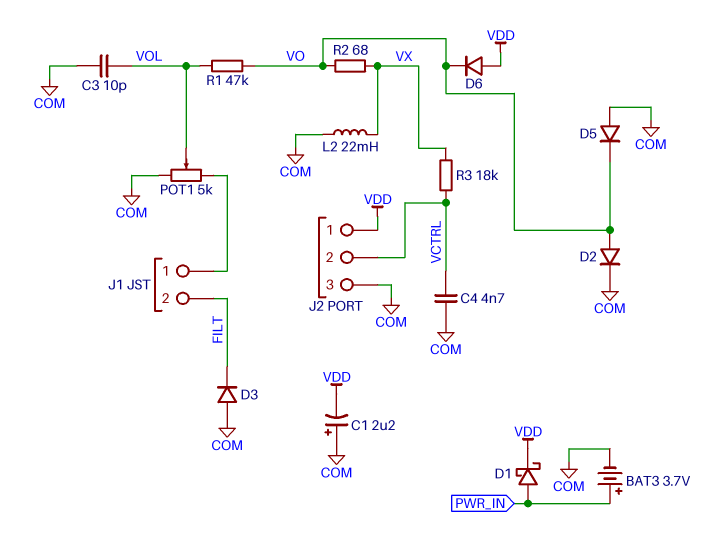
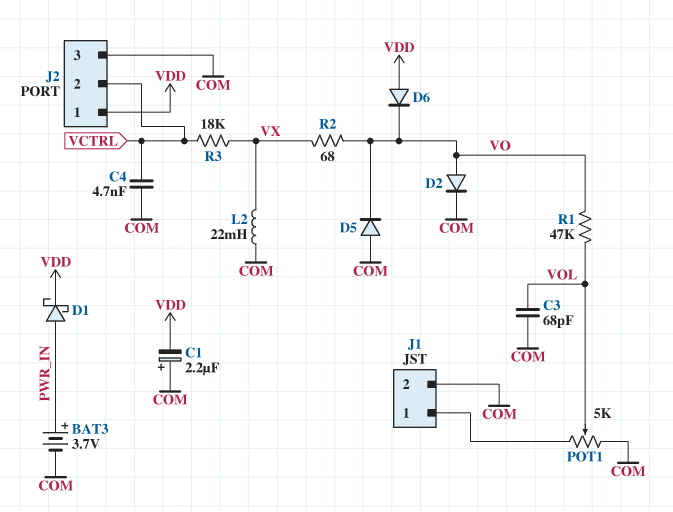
C3: 10pF (COM, VOL) -> 68pF (COM, VOL)
D3: diode (A COM, K FILT) -> none
J1 pin 2: FILT -> COM

